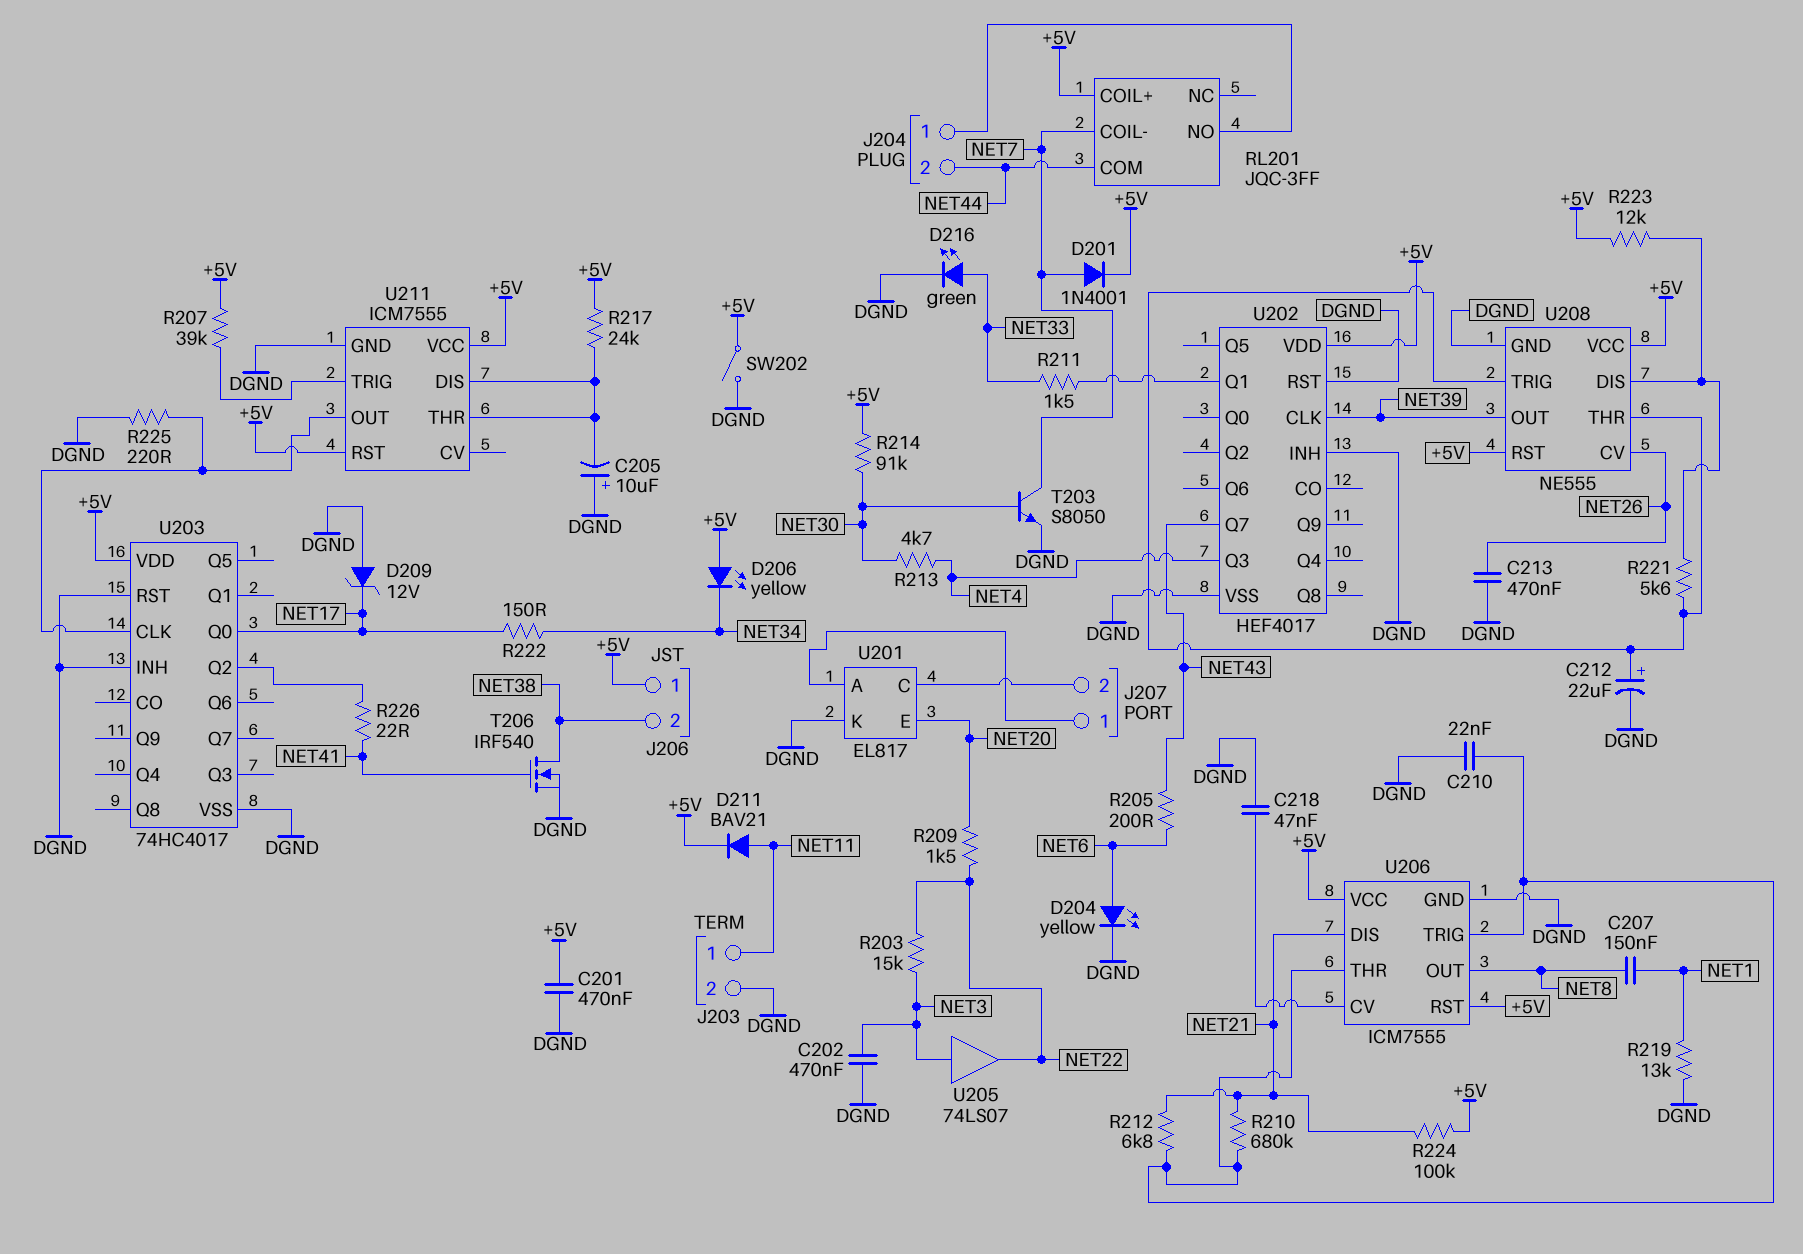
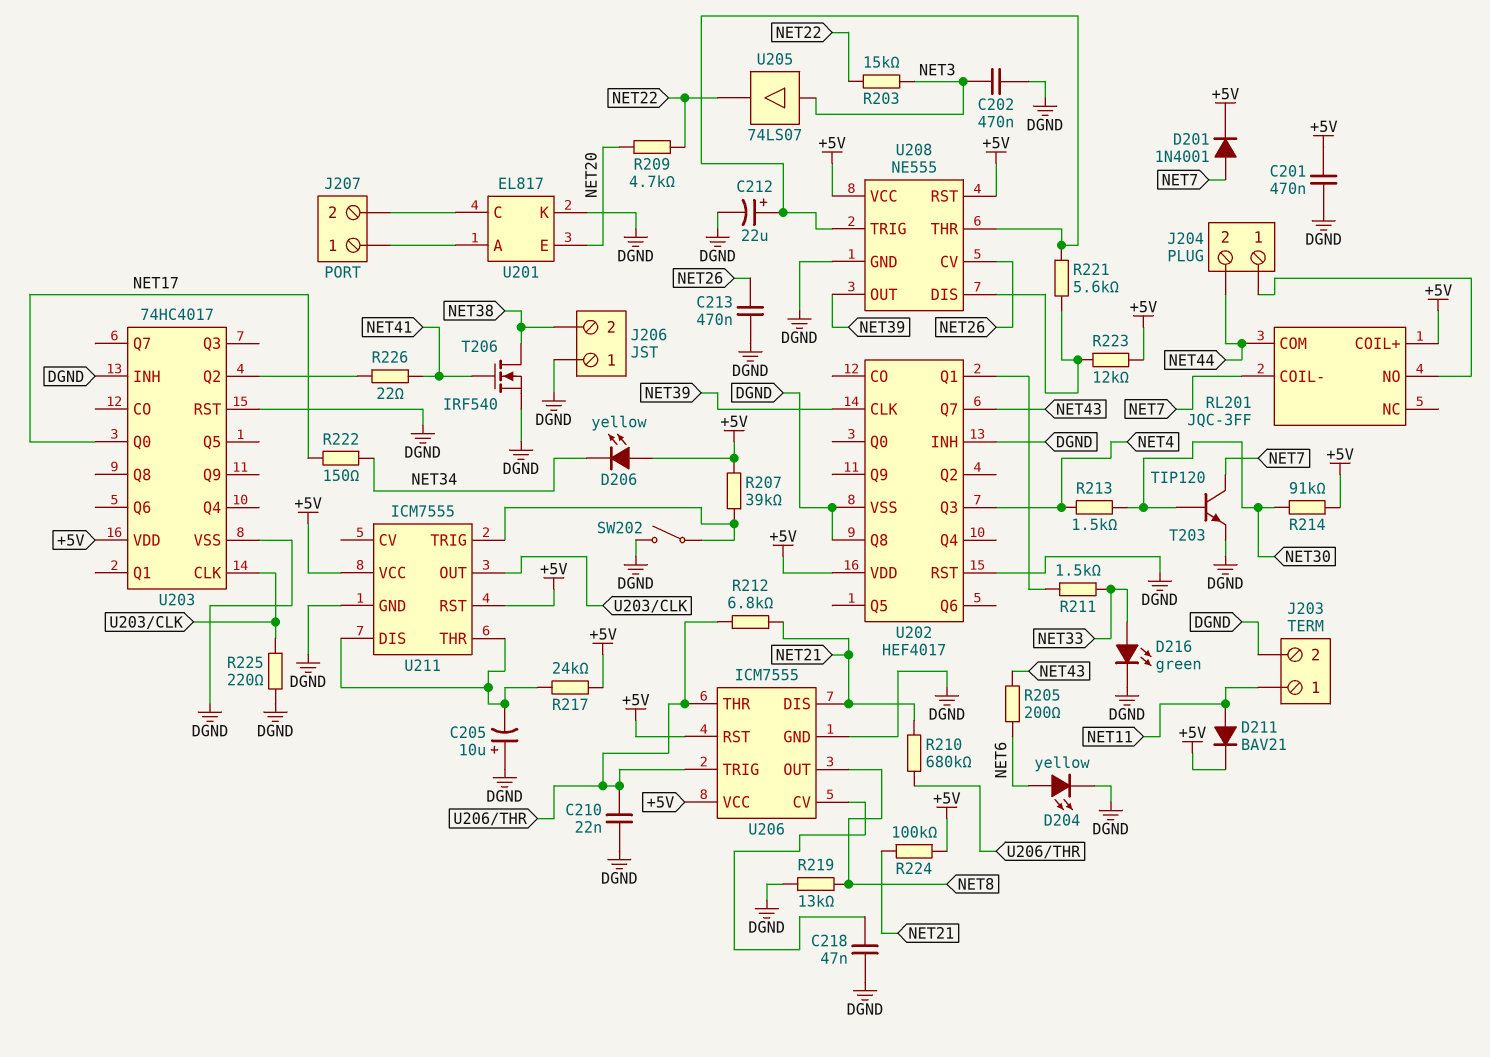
C207: 150nF (NET1, NET8) -> none
D209: zener 12V (A DGND, K NET17) -> none
J206 pin 1: +5V -> DGND
R209: 1.5k (NET20, NET22) -> 4.7k (NET20, NET22)
R213: 4.7k (NET4, NET30) -> 1.5k (NET4, NET30)
R219: 13k (DGND, NET1) -> 13k (DGND, NET8)
SW202: switch (+5V, DGND) -> switch (DGND, U211/TRIG)
T203: NPN S8050 (B NET30, C NET7, E DGND) -> NPN TIP120 (B NET30, C NET7, E DGND)
U202 pin Q8: none -> DGND

